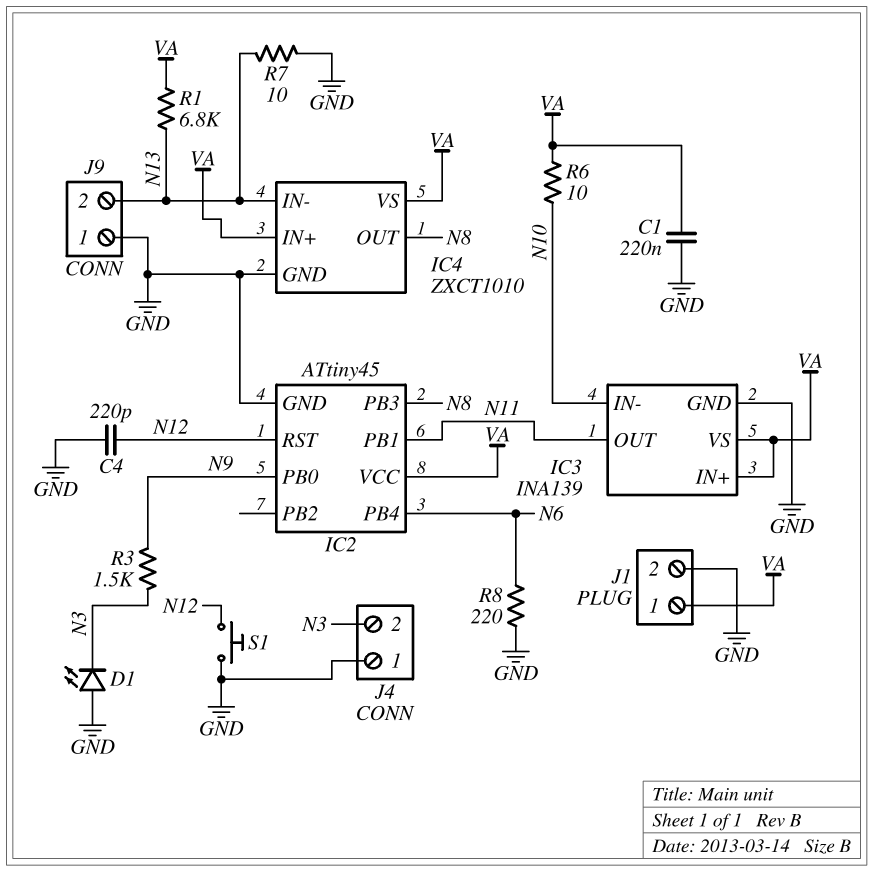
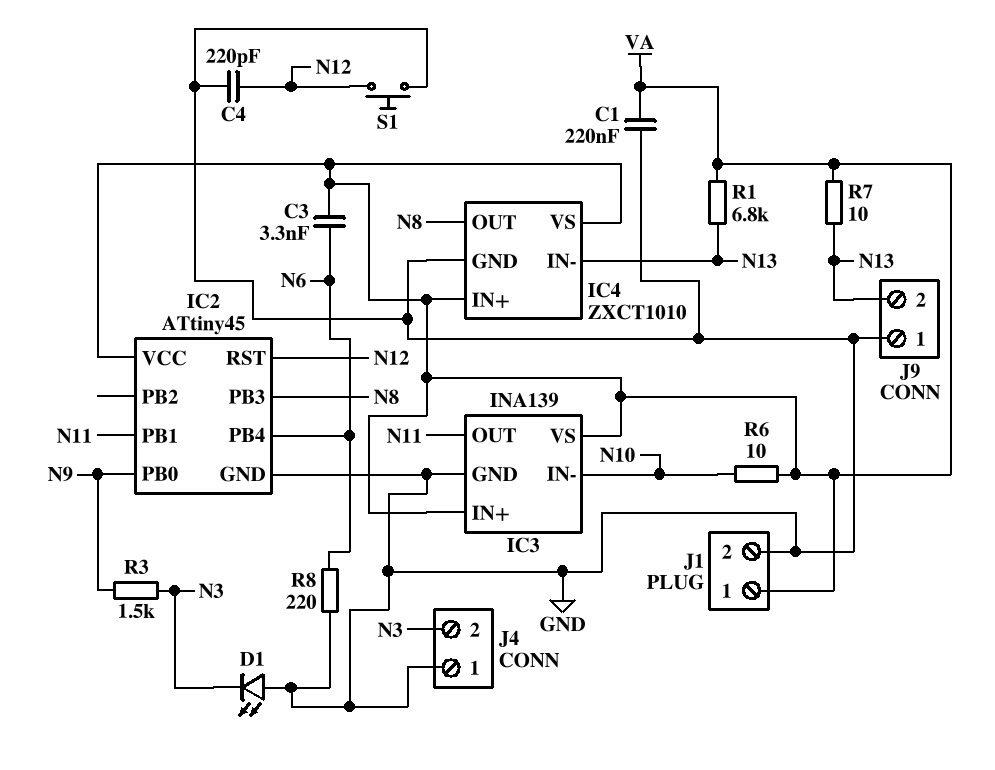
C3: none -> 3.3nF (N6, VA)
R7: 10 (GND, N13) -> 10 (N13, VA)

